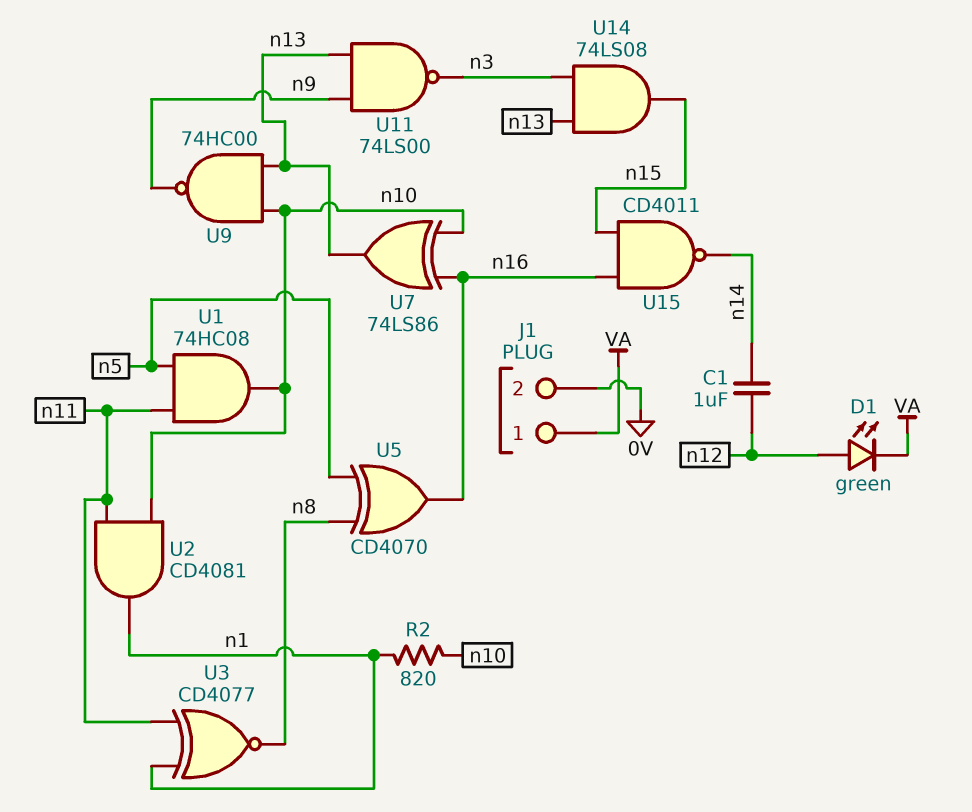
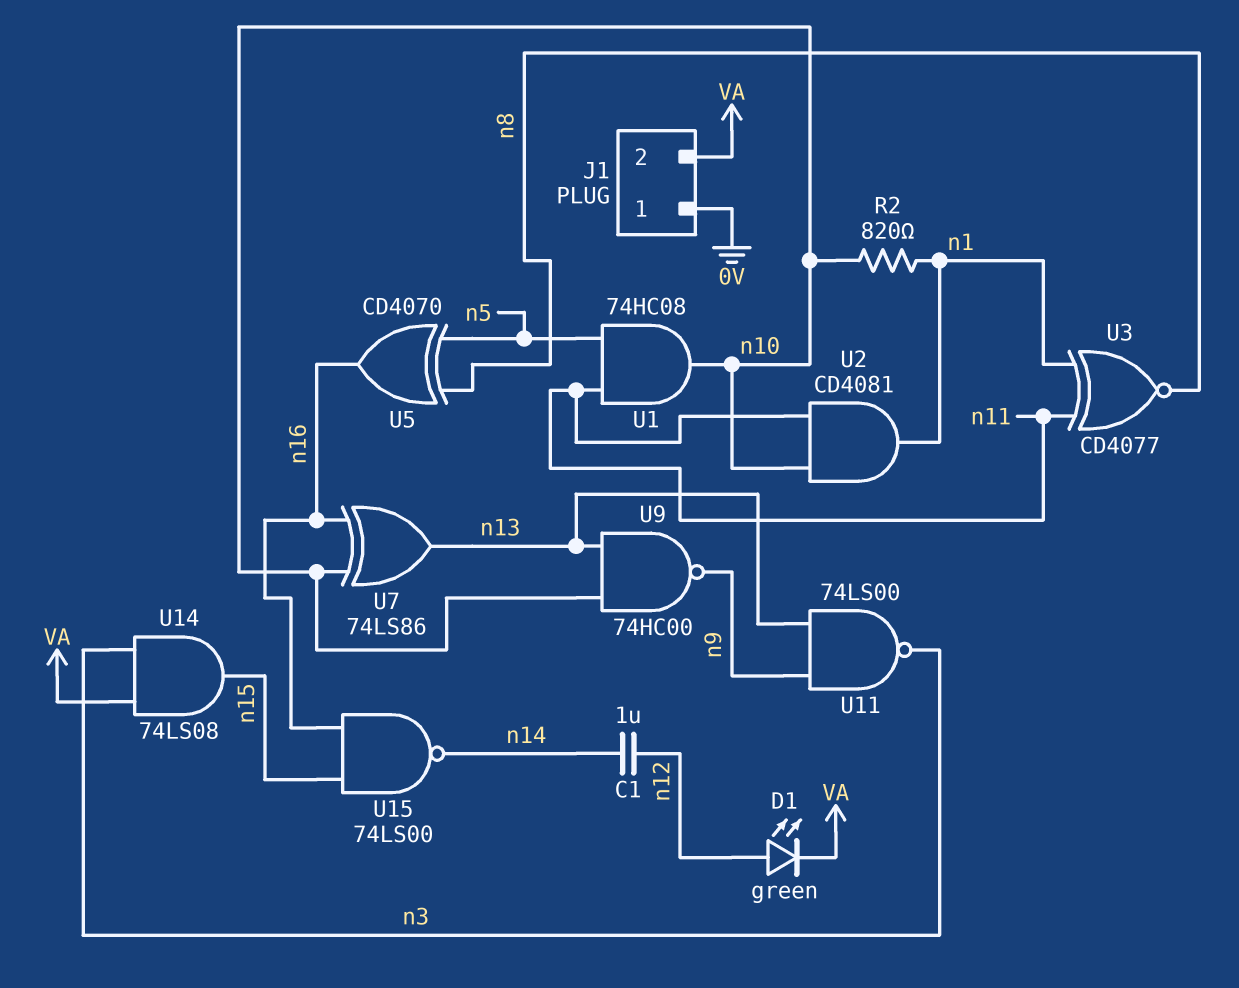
J1 pin 1: VA -> 0V
J1 pin 2: 0V -> VA
U14: AND 74LS08 (in n3, in n13, out n15) -> AND 74LS08 (in VA, in n3, out n15)
U15: NAND CD4011 (in n15, in n16, out n14) -> NAND 74LS00 (in n15, in n16, out n14)

